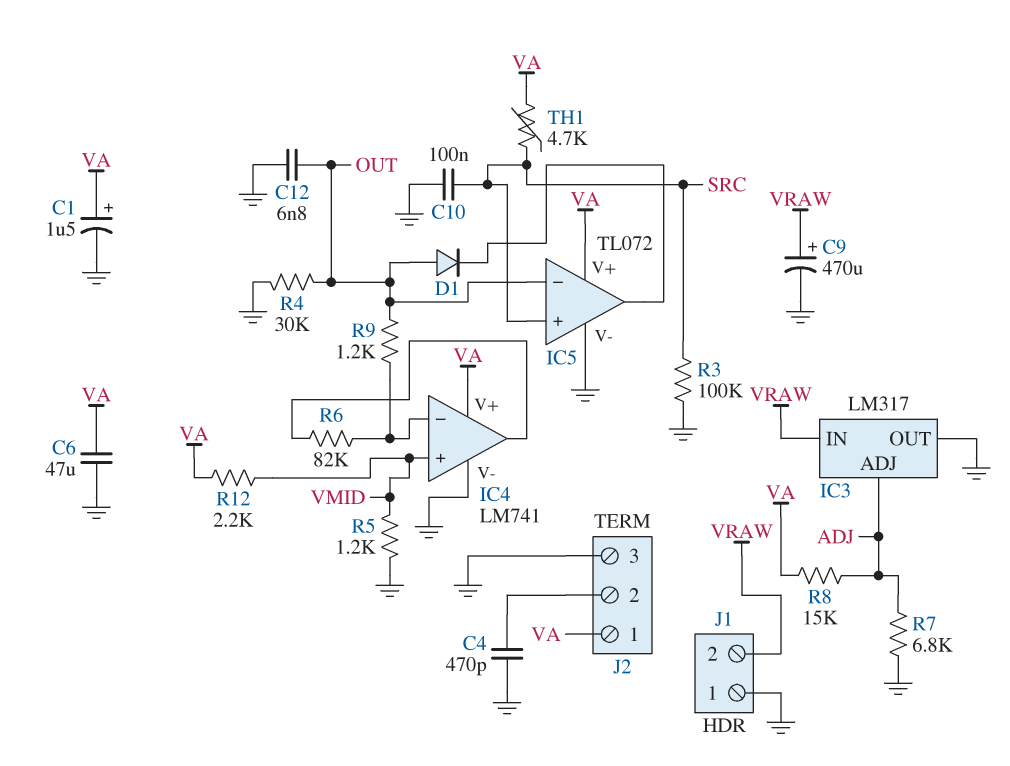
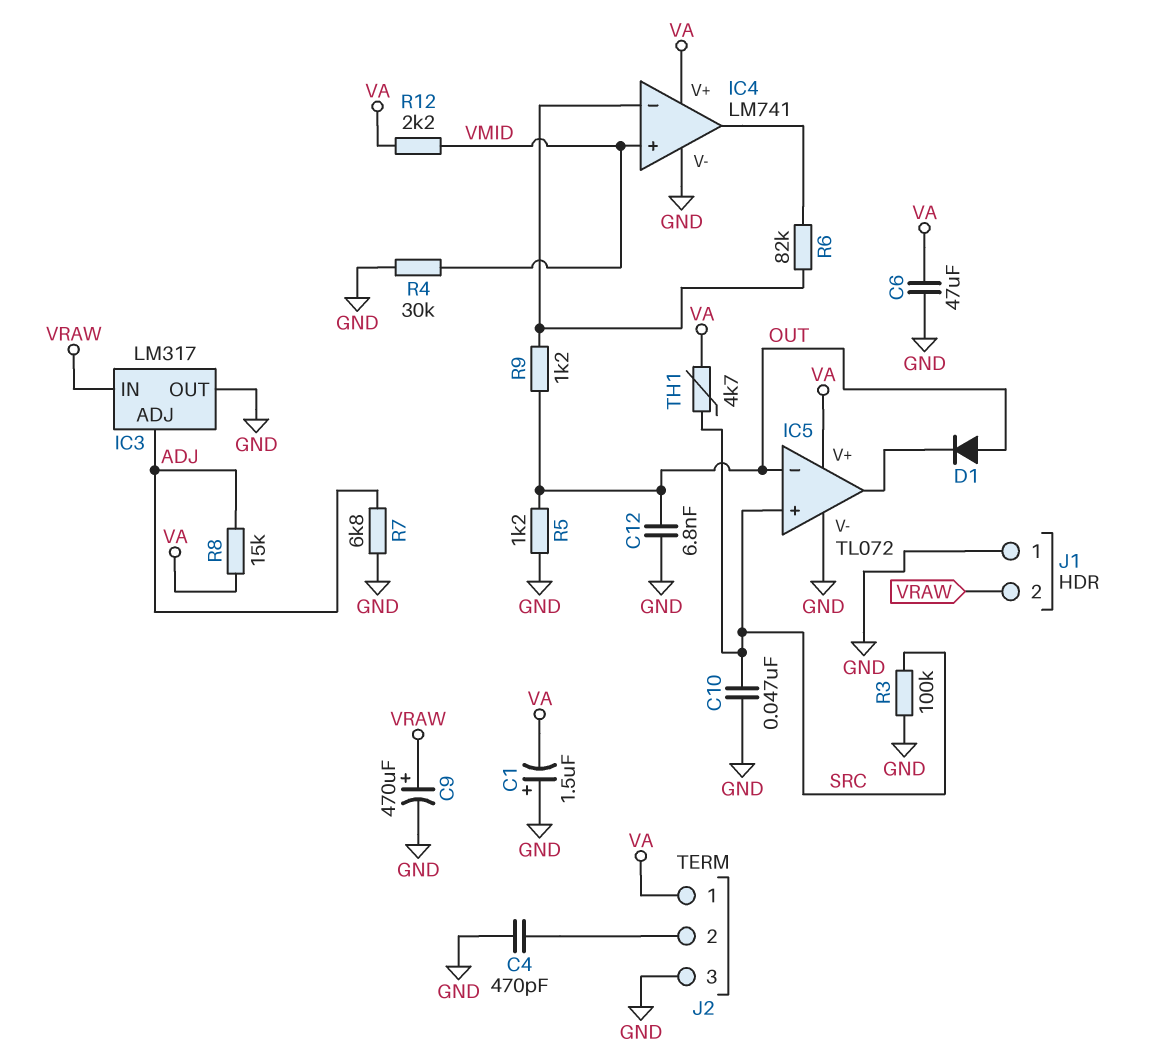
C1: 1.5uF (plus VA, minus GND) -> 1.5uF (plus GND, minus VA)
C10: 100nF (GND, SRC) -> 47nF (GND, SRC)
R4: 30k (GND, OUT) -> 30k (GND, VMID)
R5: 1.2k (GND, VMID) -> 1.2k (GND, OUT)

